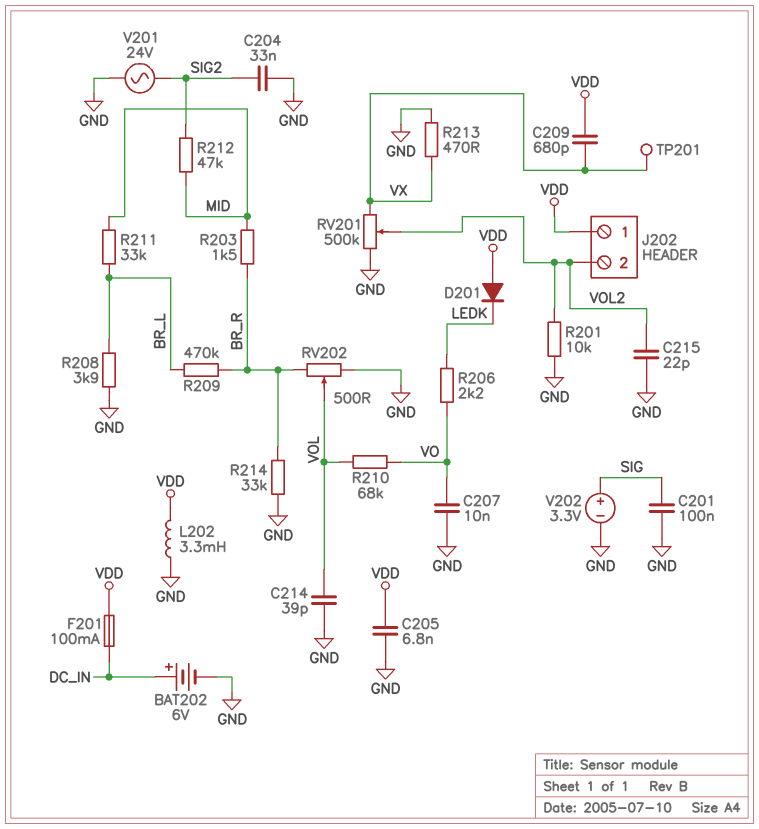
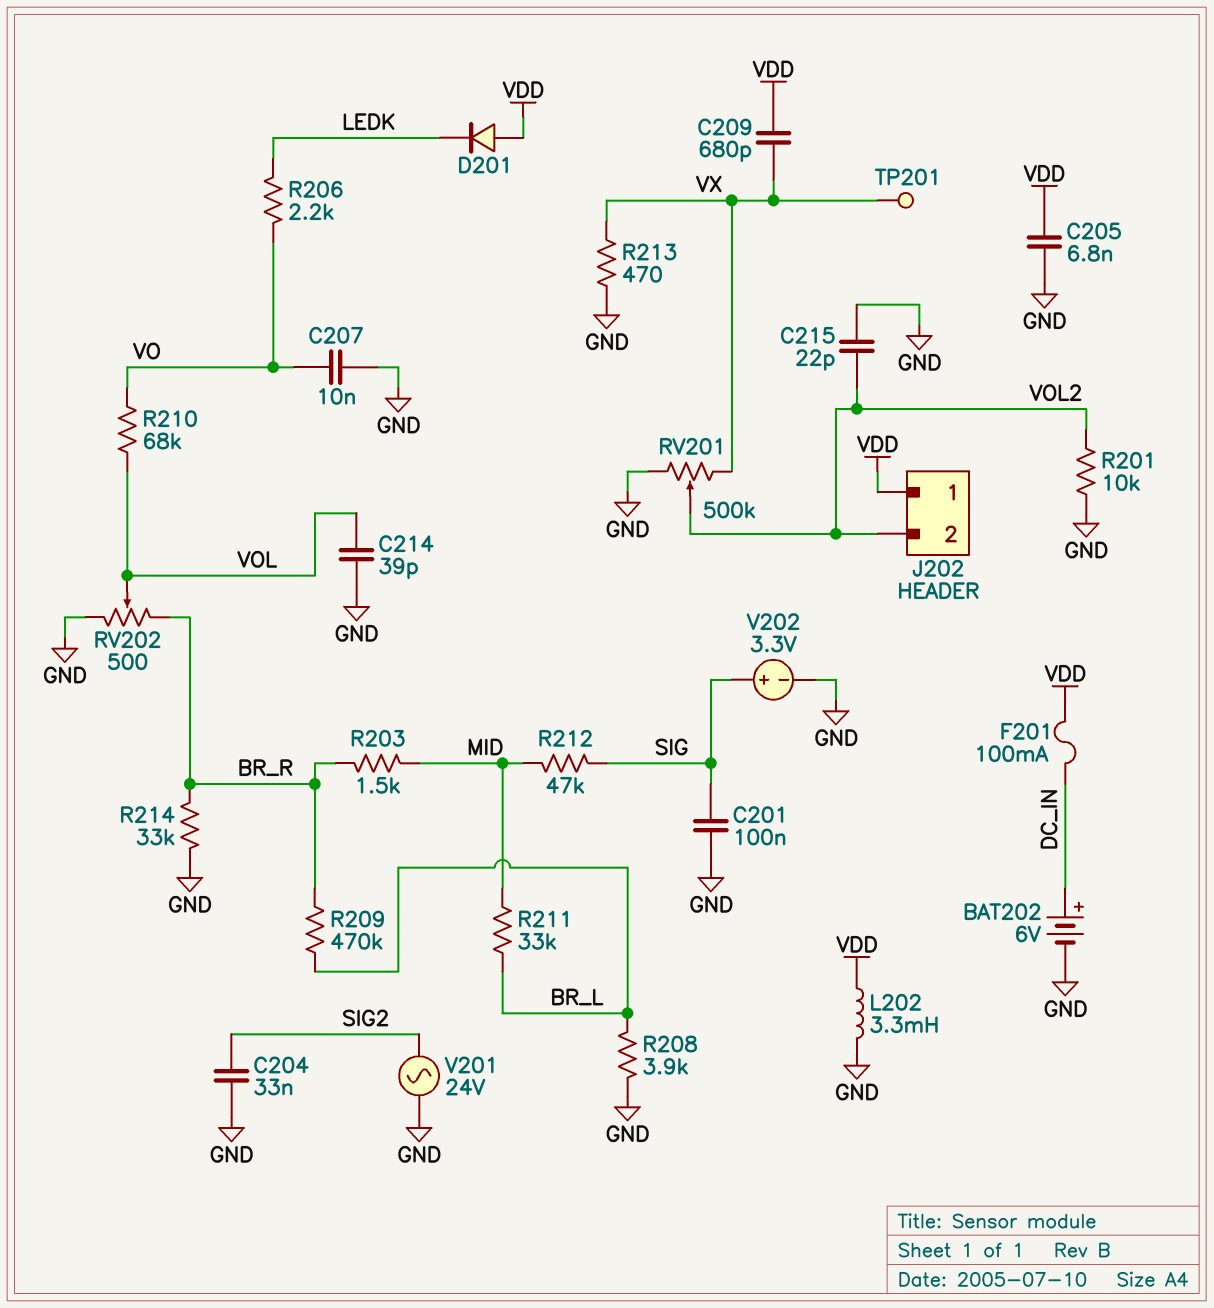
R212: 47k (MID, SIG2) -> 47k (MID, SIG)

